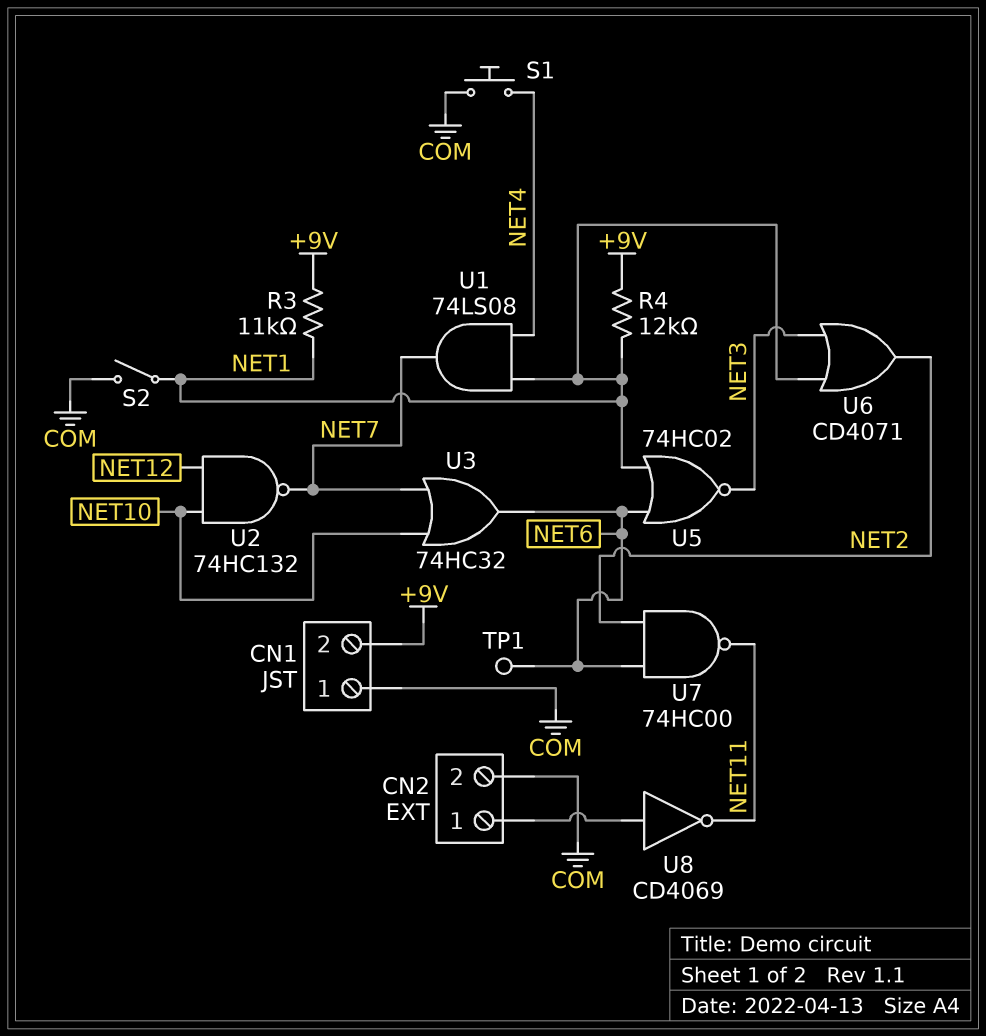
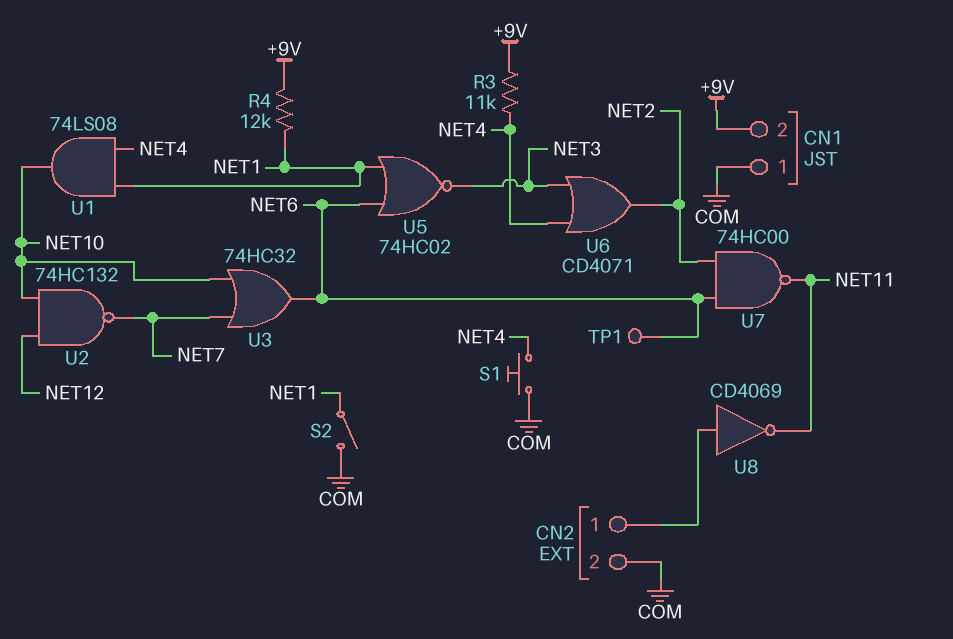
R3: 11k (+9V, NET1) -> 11k (+9V, NET4)
U1: AND 74LS08 (in NET1, in NET4, out NET7) -> AND 74LS08 (in NET1, in NET4, out NET10)
U6: OR CD4071 (in NET1, in NET3, out NET2) -> OR CD4071 (in NET3, in NET4, out NET2)

